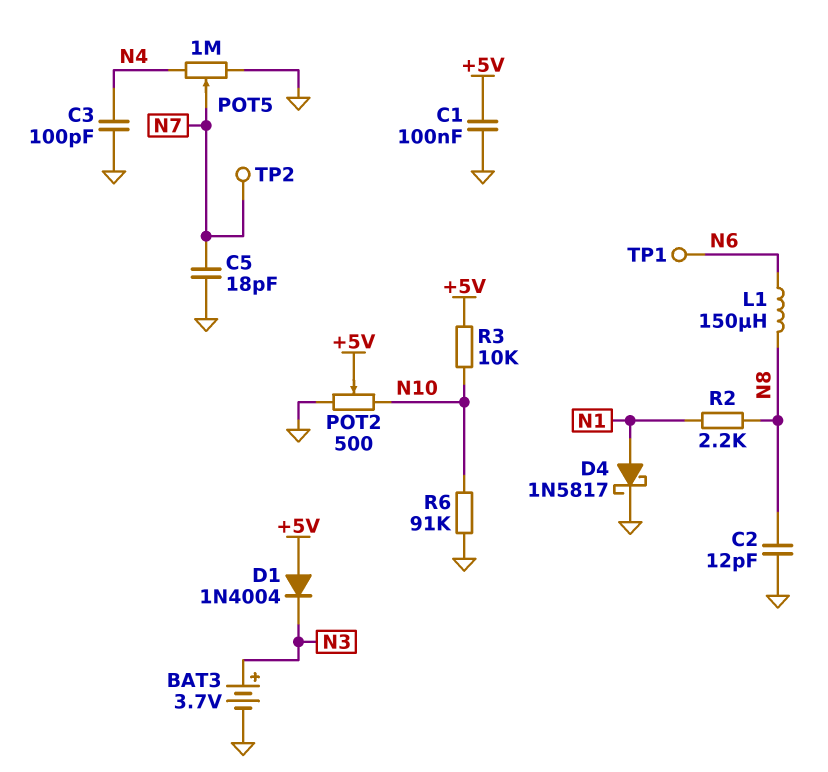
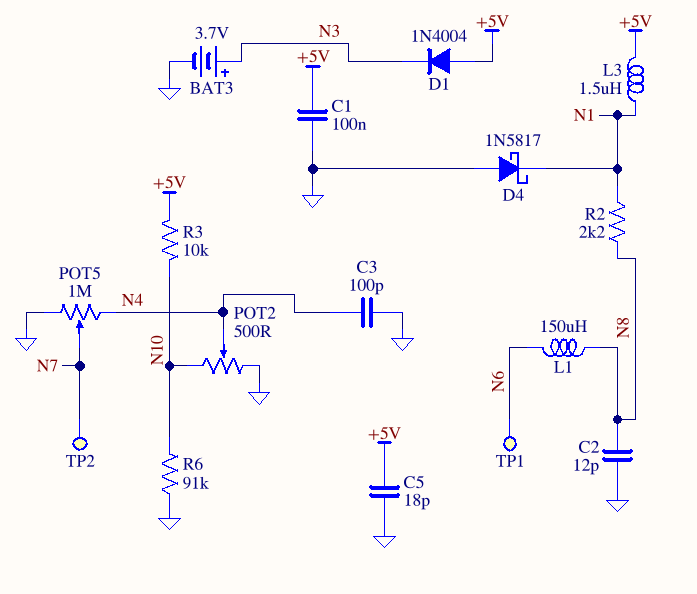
C5: 18pF (GND, N7) -> 18pF (+5V, GND)
D4: schottky 1N5817 (A N1, K GND) -> schottky 1N5817 (A GND, K N1)
L3: none -> 1.5uH (+5V, N1)
POT2: 500 (GND, N10, wiper +5V) -> 500 (GND, N10, wiper N4)

